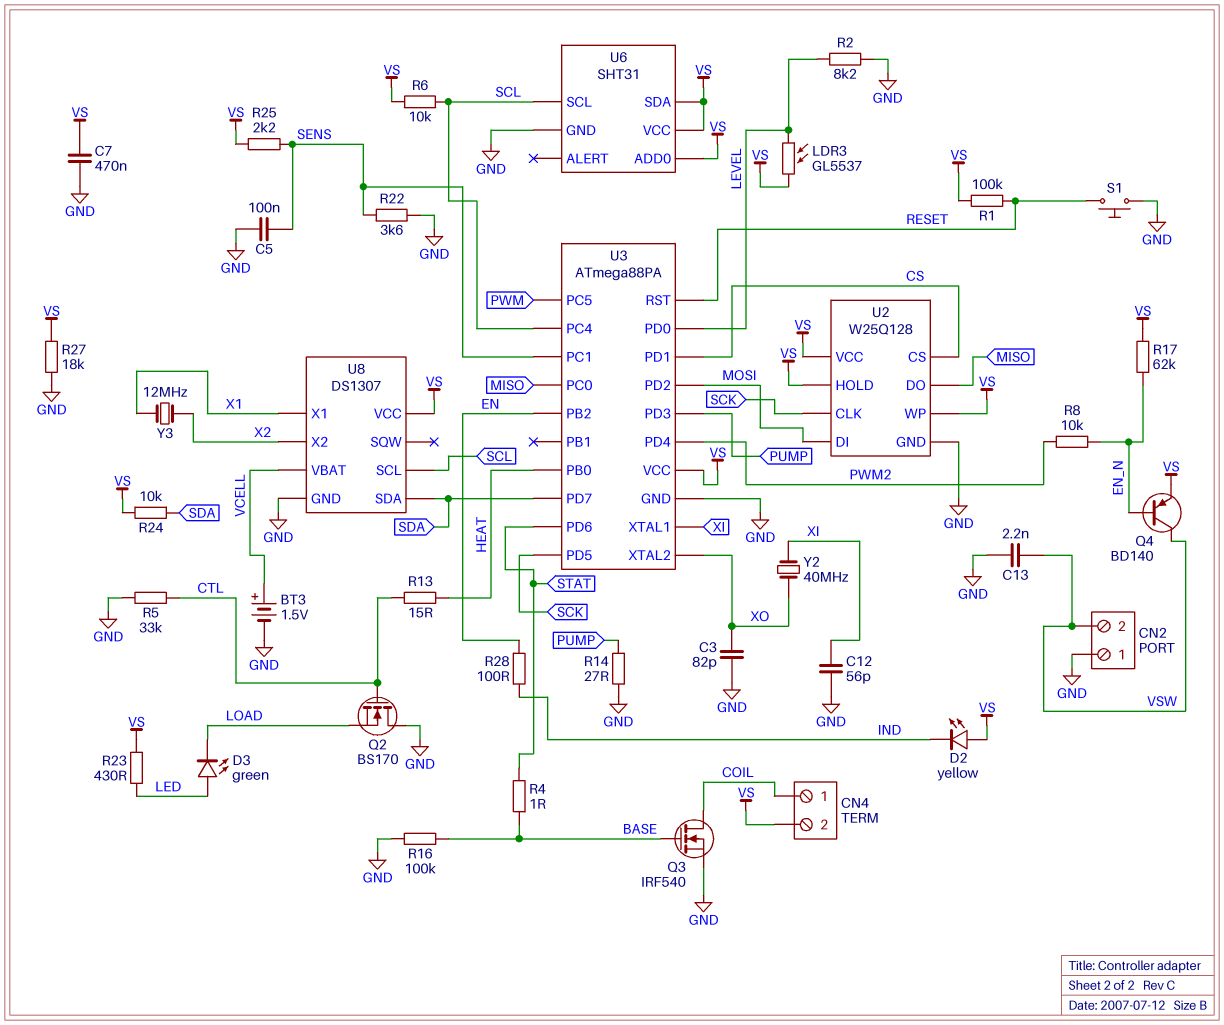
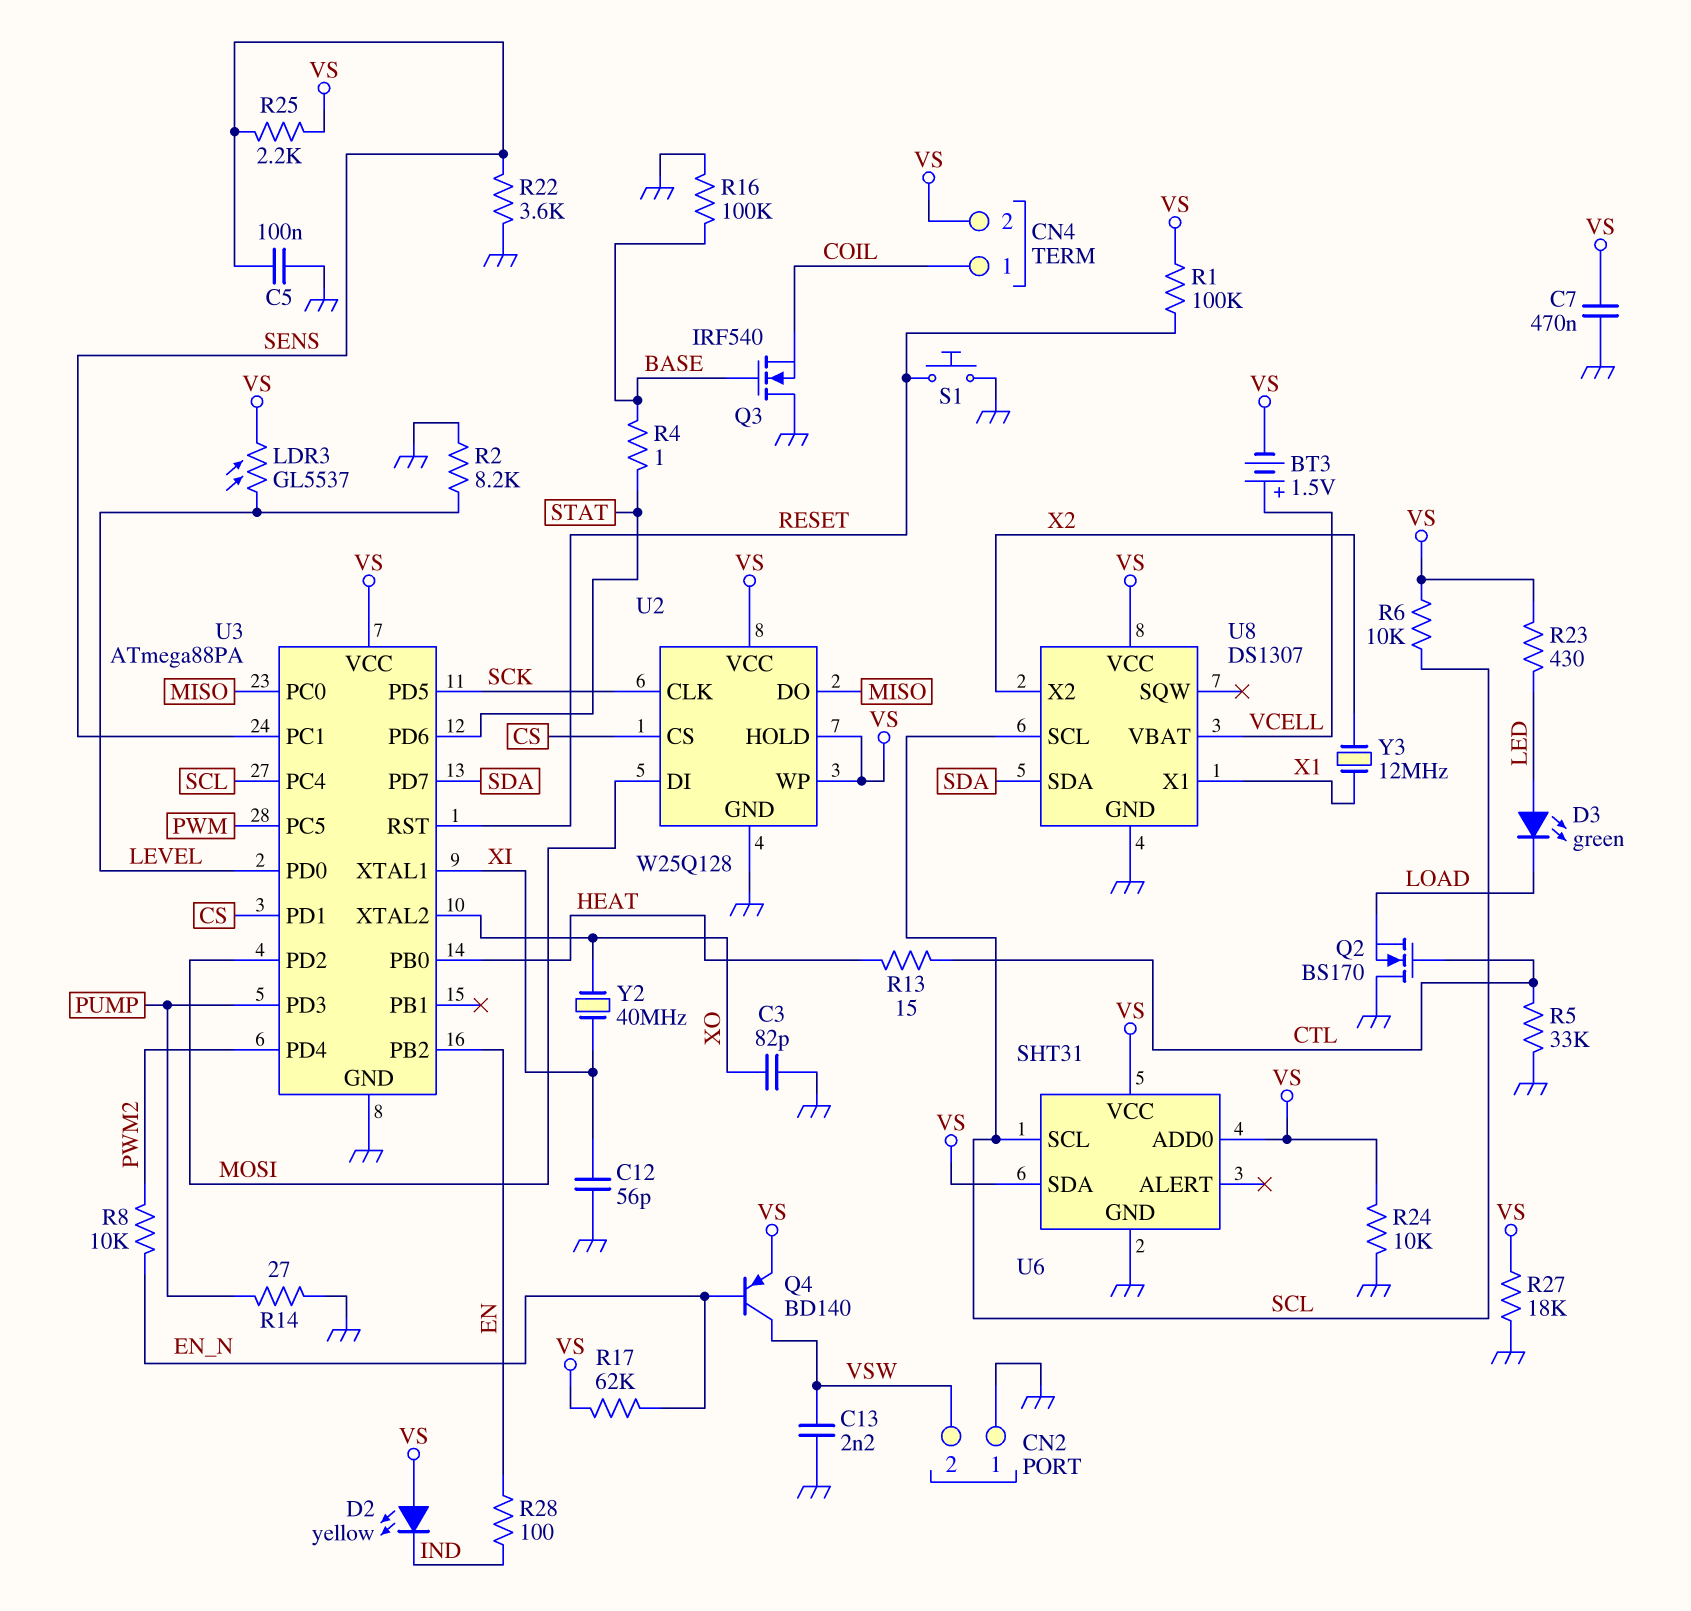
BT3: 1.5V (plus VCELL, minus GND) -> 1.5V (plus VCELL, minus VS)
Q3: NMOS IRF540 (G BASE, D COIL, S GND) -> NMOS IRF540 (G BASE, D GND, S COIL)
R24: 10k (SDA, VS) -> 10k (GND, VS)

